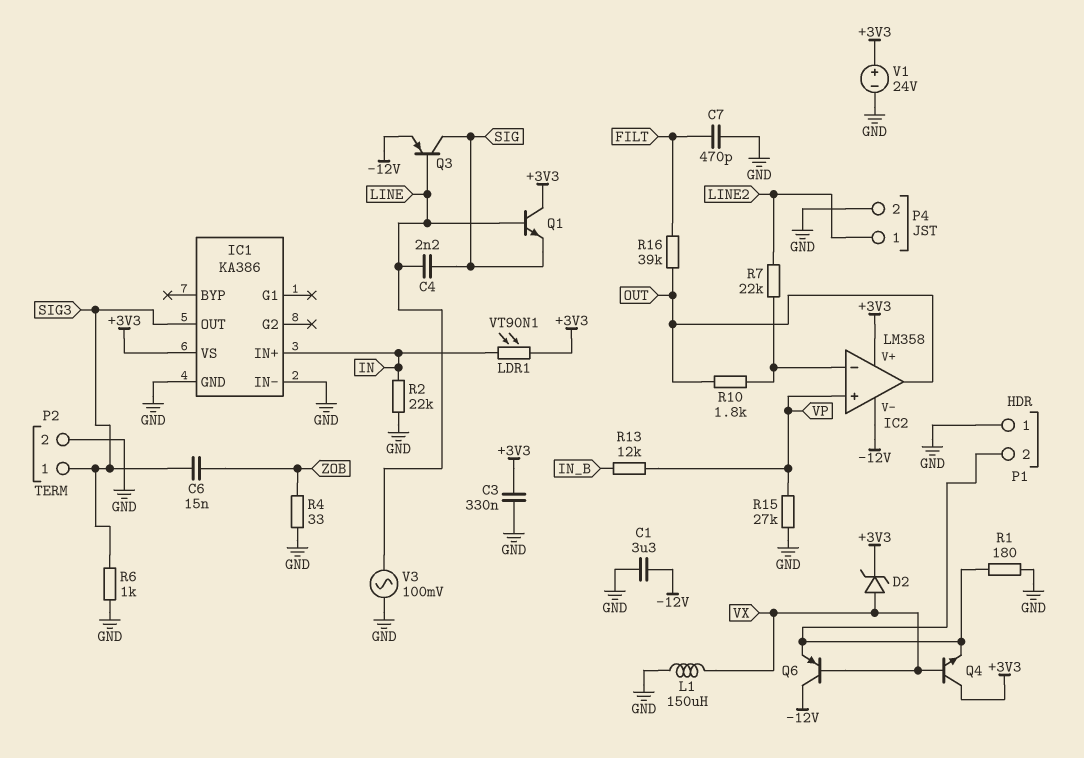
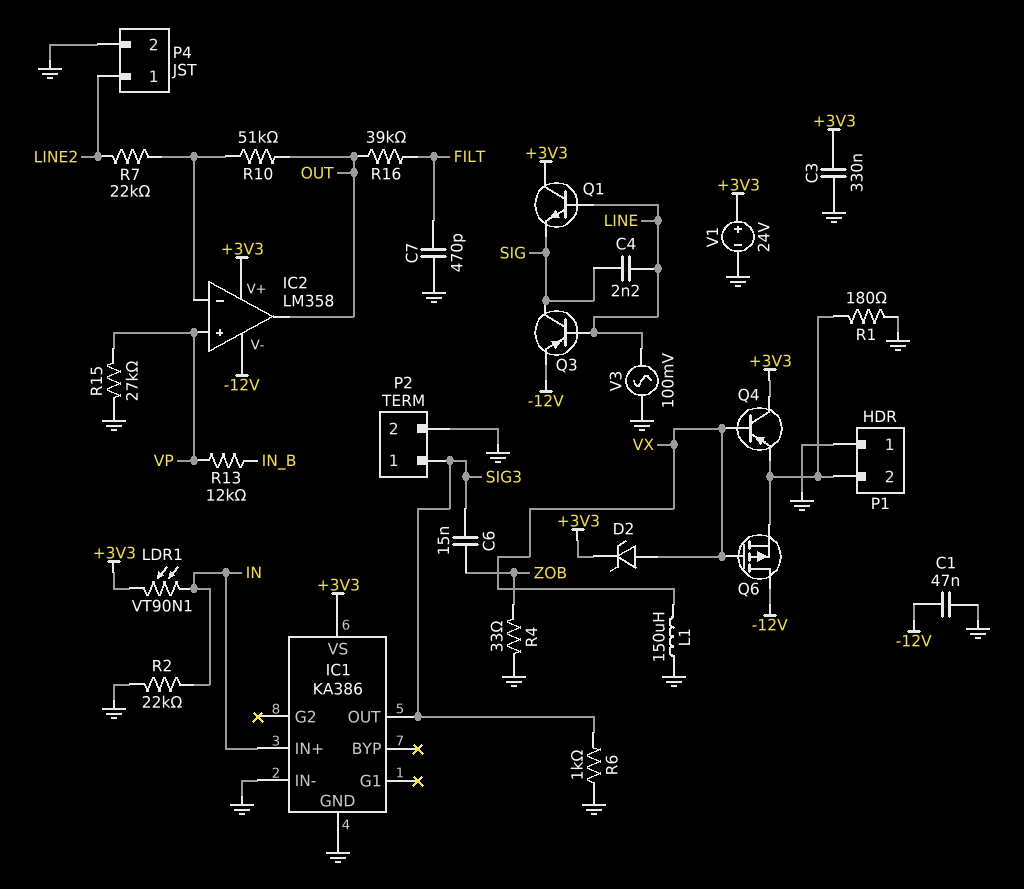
C1: 3.3uF (-12V, GND) -> 47nF (-12V, GND)
Q4: NPN (B VX, C +3V3, E P1/2) -> PNP (B VX, C +3V3, E P1/2)
Q6: PNP (B VX, C -12V, E P1/2) -> PMOS (G VX, D -12V, S P1/2)
R10: 1.8k (IC2/in-, OUT) -> 51k (IC2/in-, OUT)

